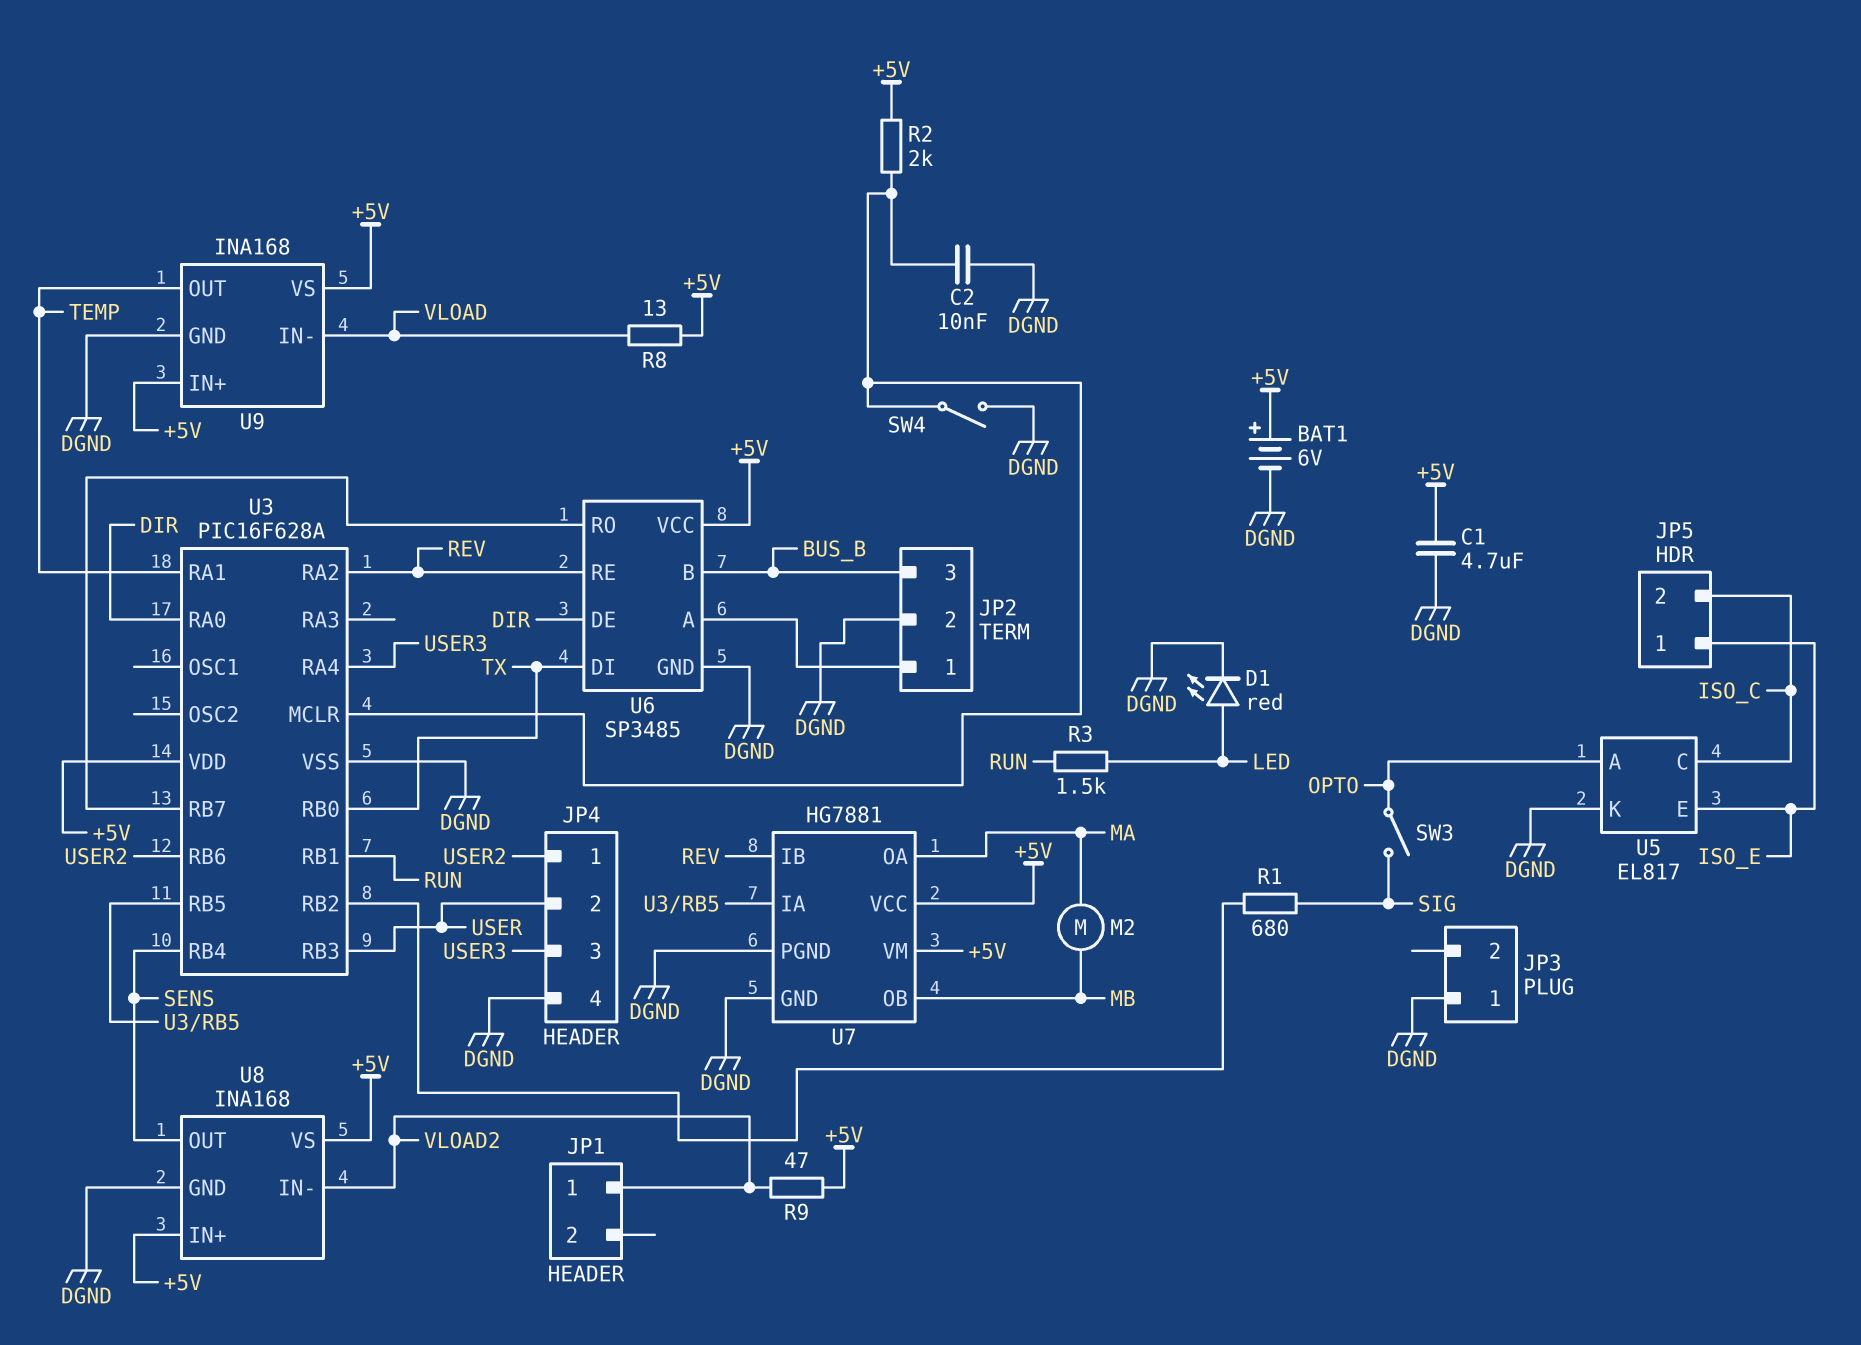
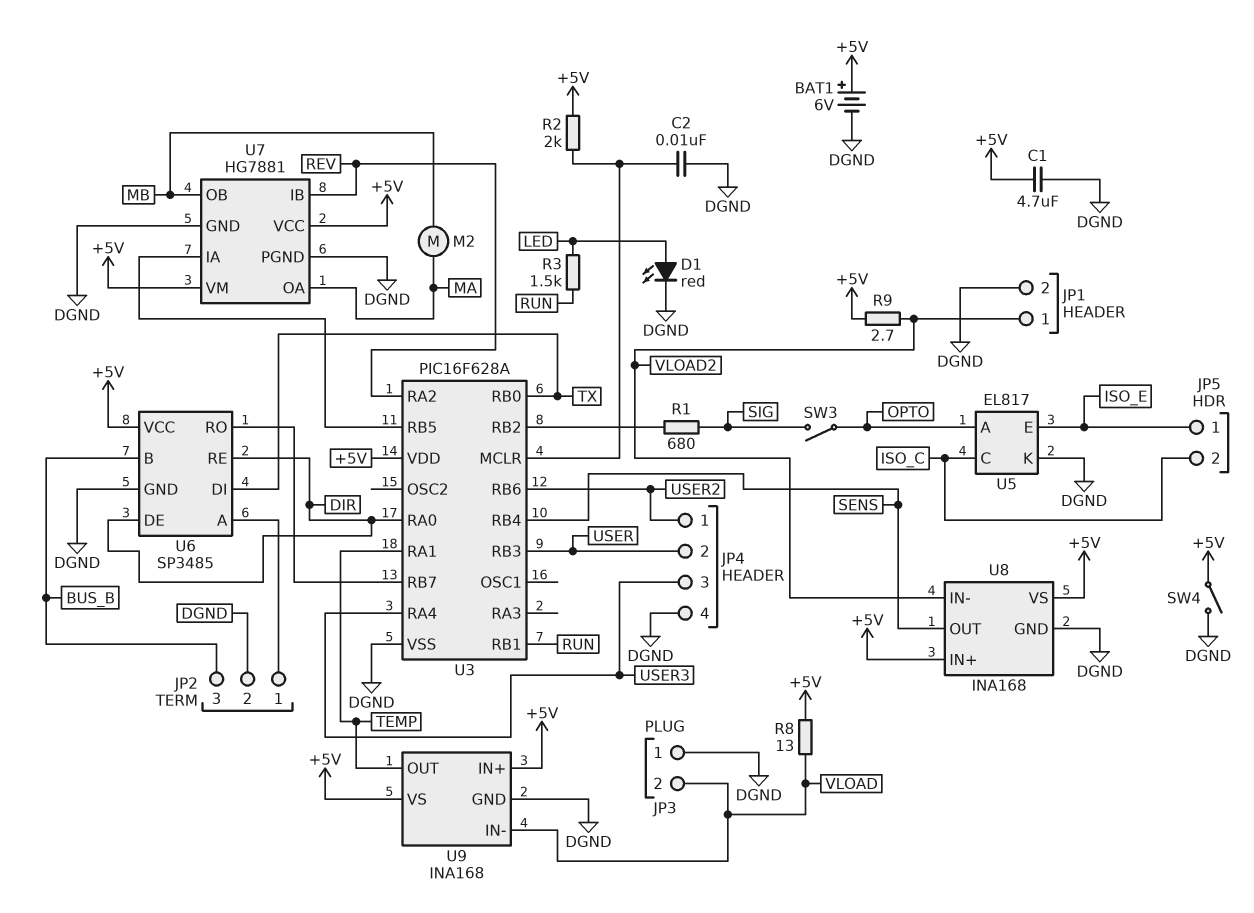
JP1 pin 2: none -> DGND
JP3 pin 2: none -> VLOAD
R9: 47 (+5V, VLOAD2) -> 2.7 (+5V, VLOAD2)
SW4: switch (DGND, U3/MCLR) -> switch (+5V, DGND)
U6 pin RE: REV -> DIR

